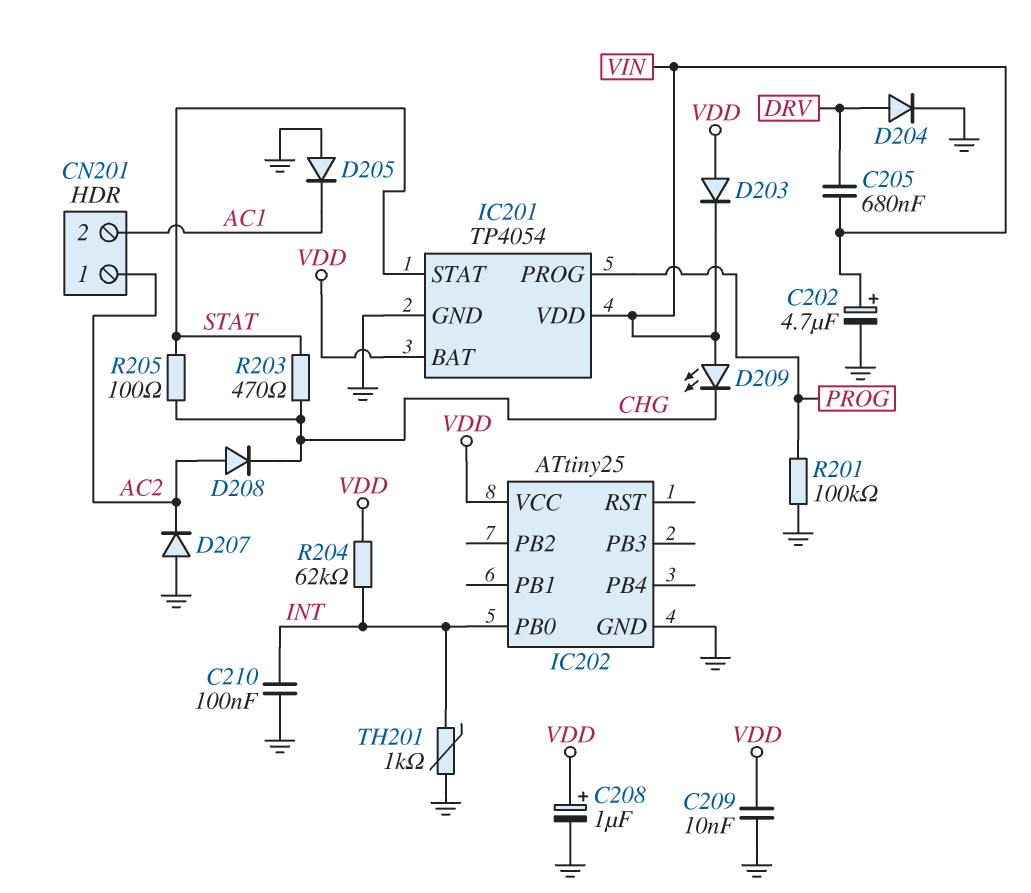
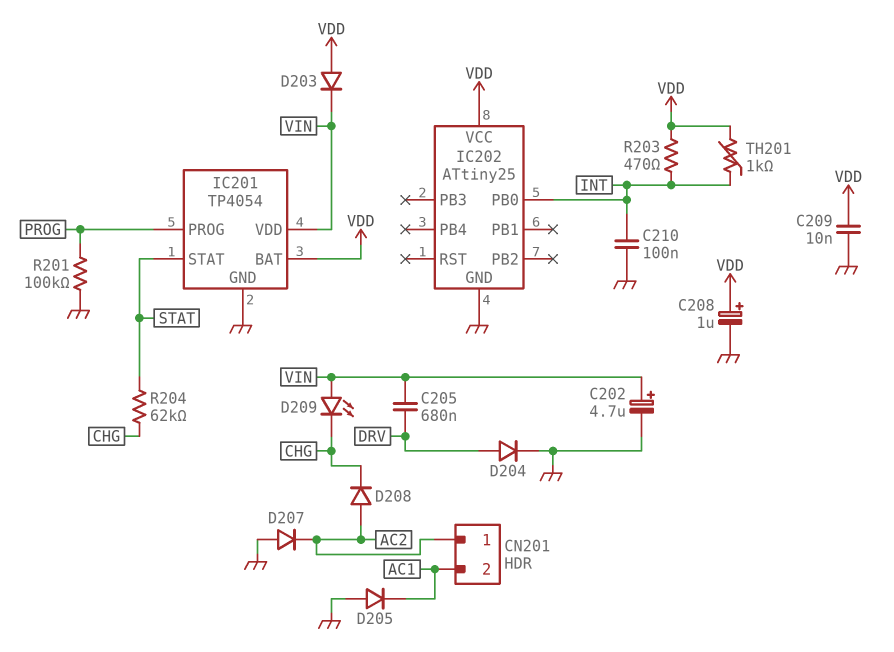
R203: 470 (CHG, STAT) -> 470 (INT, VDD)
R204: 62k (INT, VDD) -> 62k (CHG, STAT)
R205: 100 (CHG, STAT) -> none
TH201: 1k (GND, INT) -> 1k (INT, VDD)

